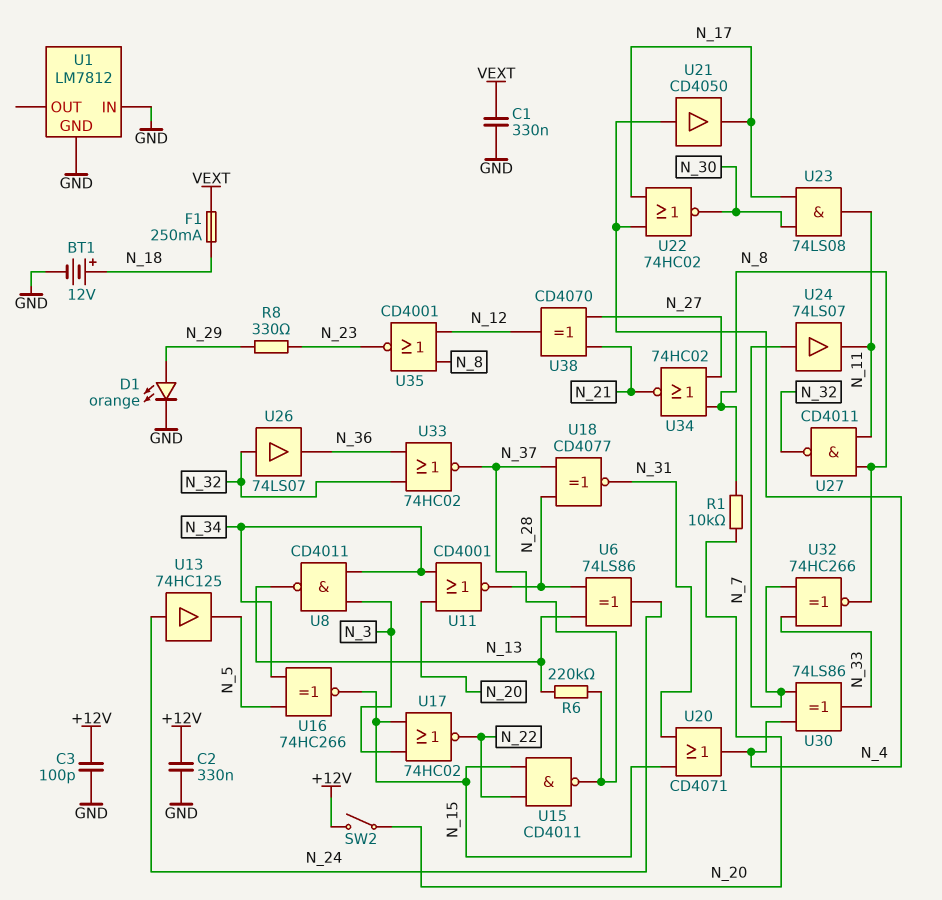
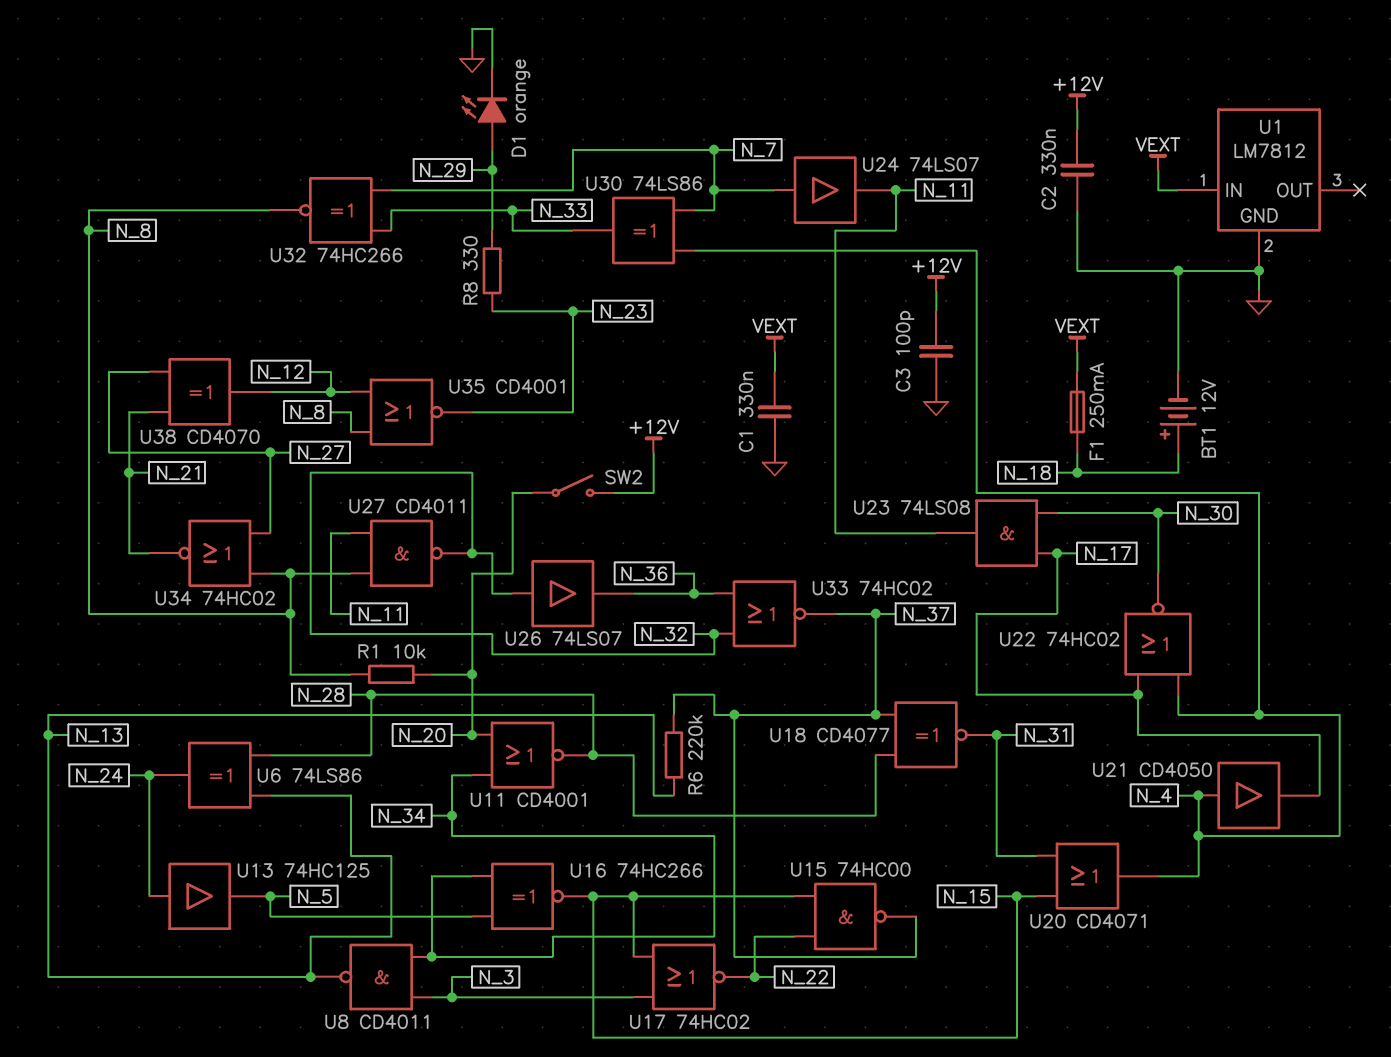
U1 pin IN: GND -> VEXT
U15: NAND CD4011 (in N_15, in N_22, out N_37) -> NAND 74HC00 (in N_15, in N_22, out N_37)

